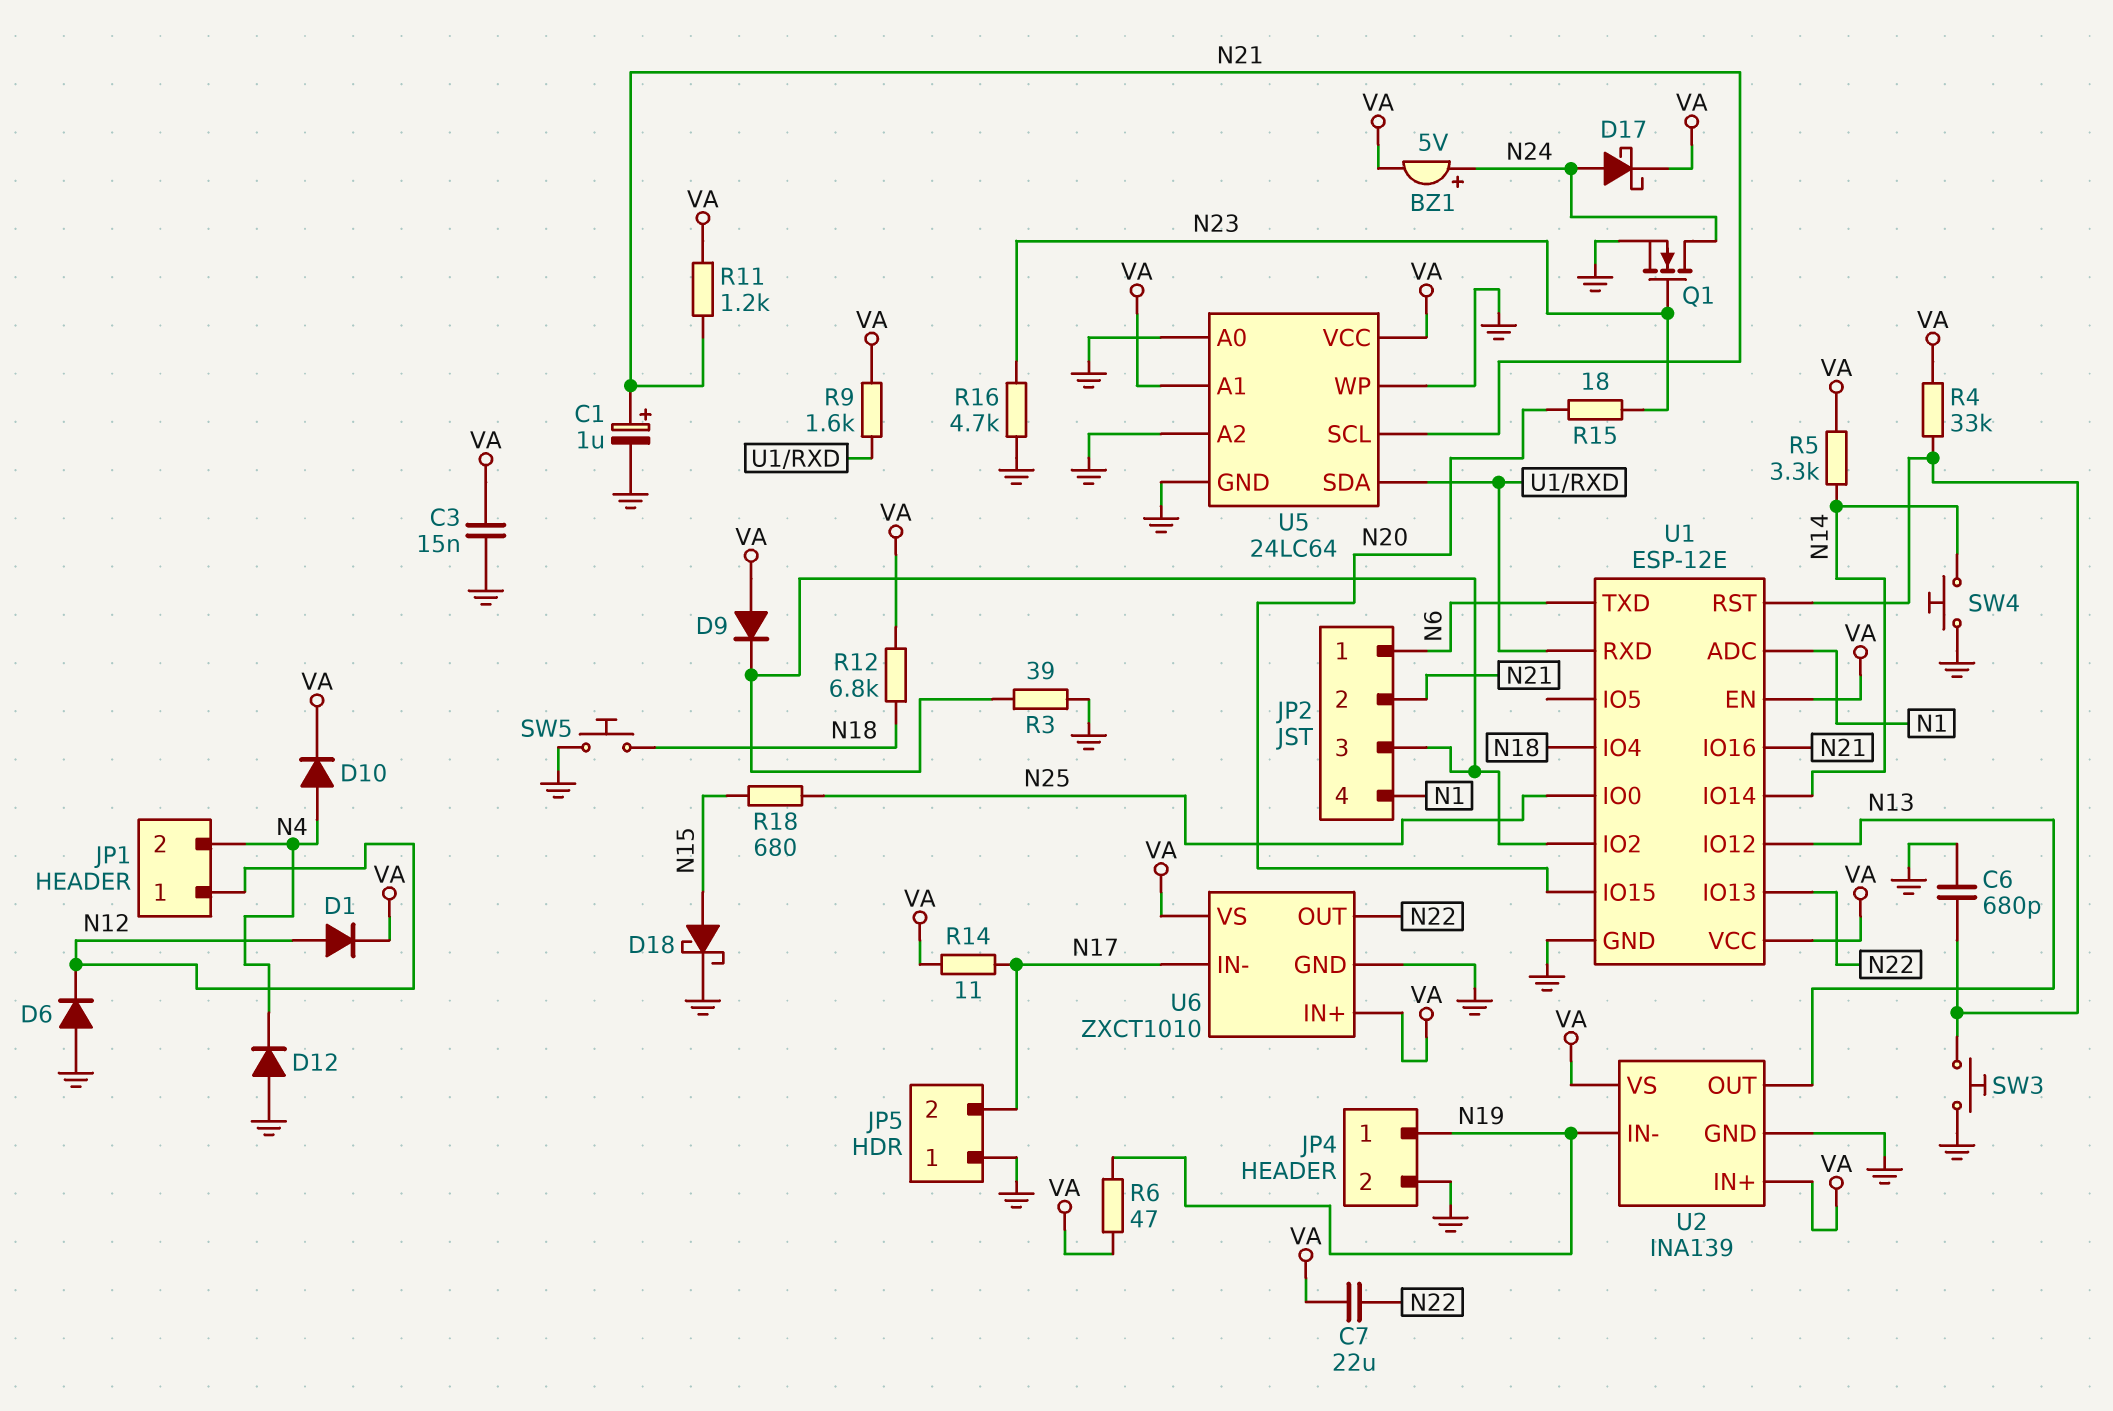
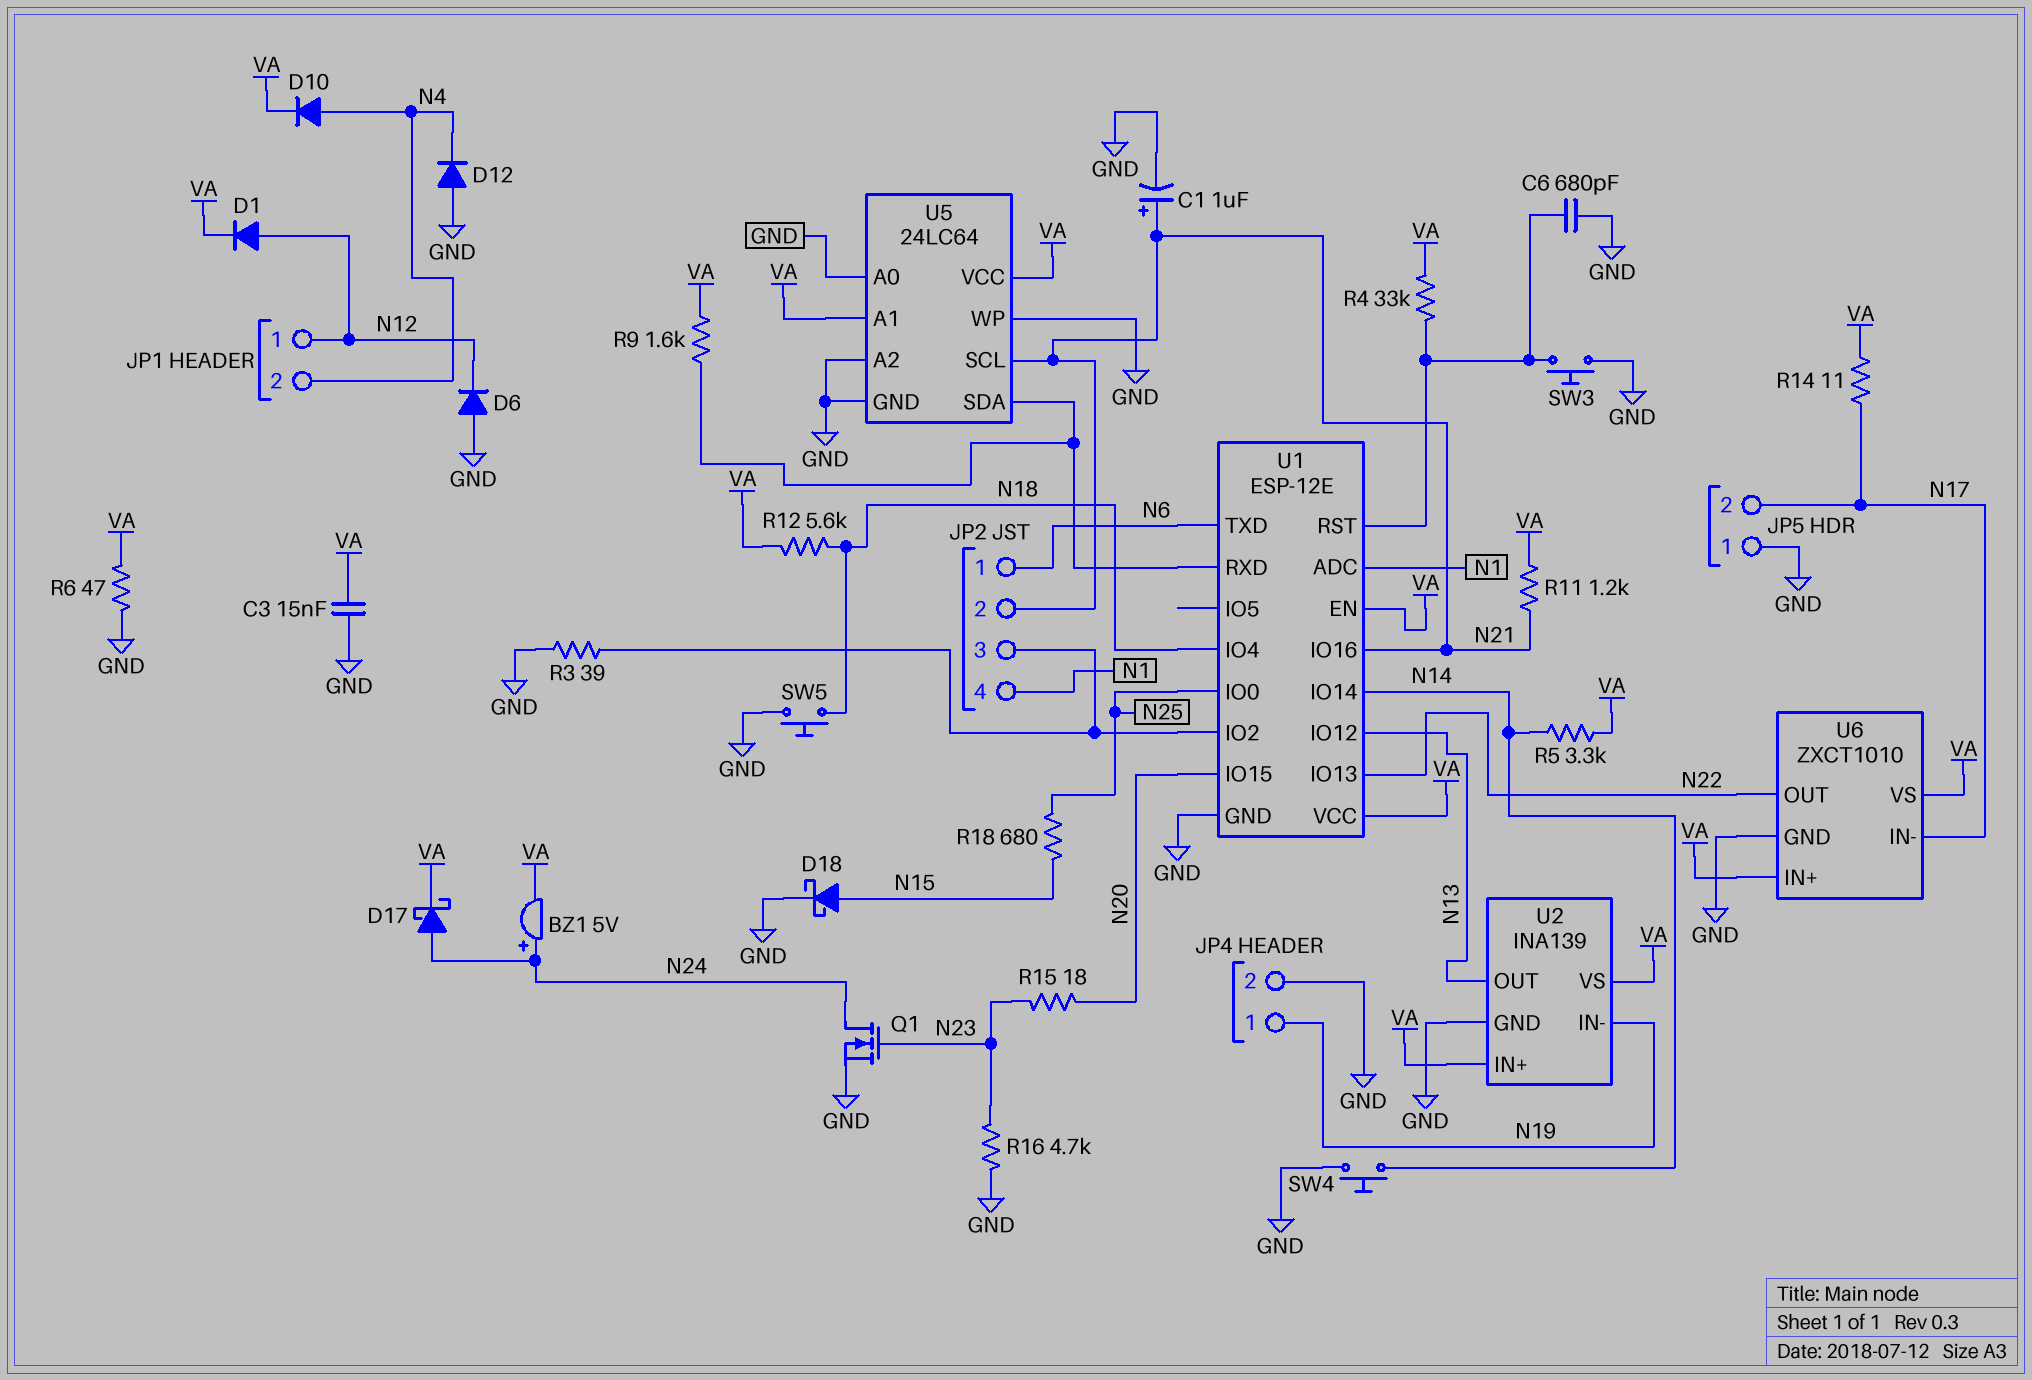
C7: 22uF (N22, VA) -> none
D9: diode (A VA, K JP2/3) -> none
R6: 47 (N19, VA) -> 47 (GND, VA)
R12: 6.8k (N18, VA) -> 5.6k (N18, VA)

